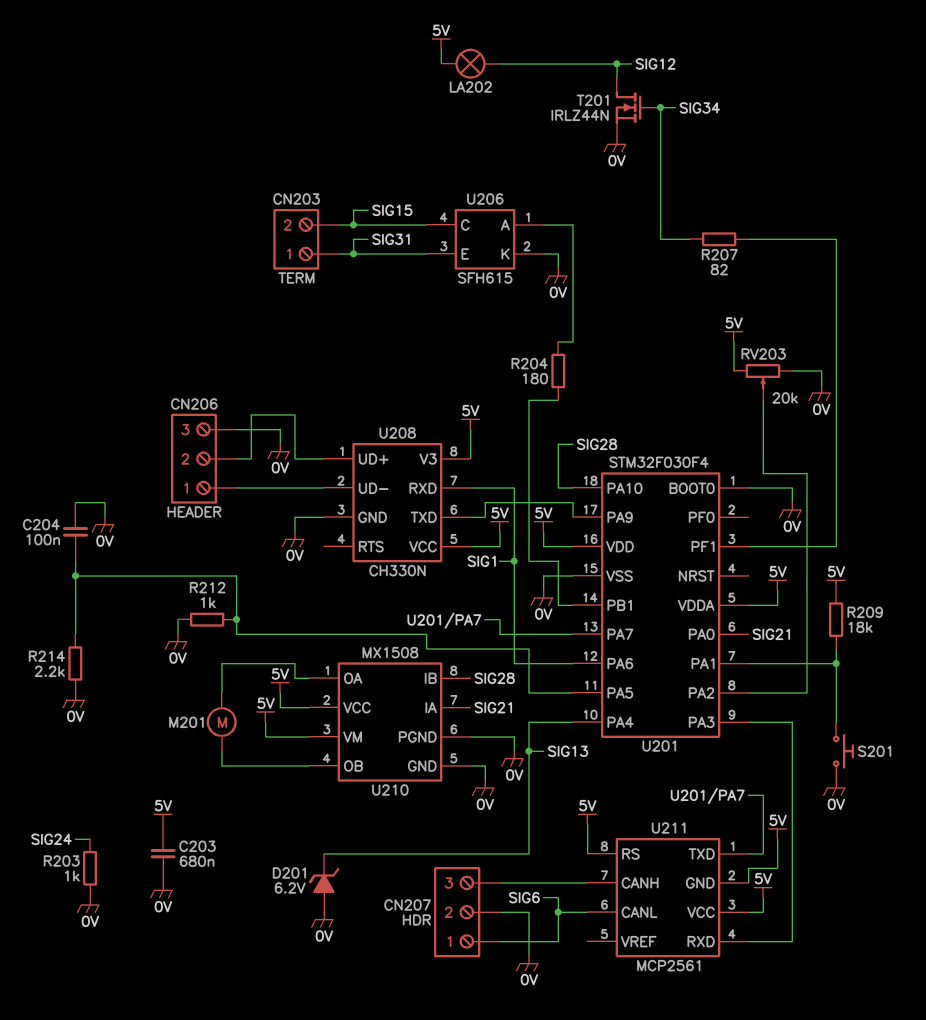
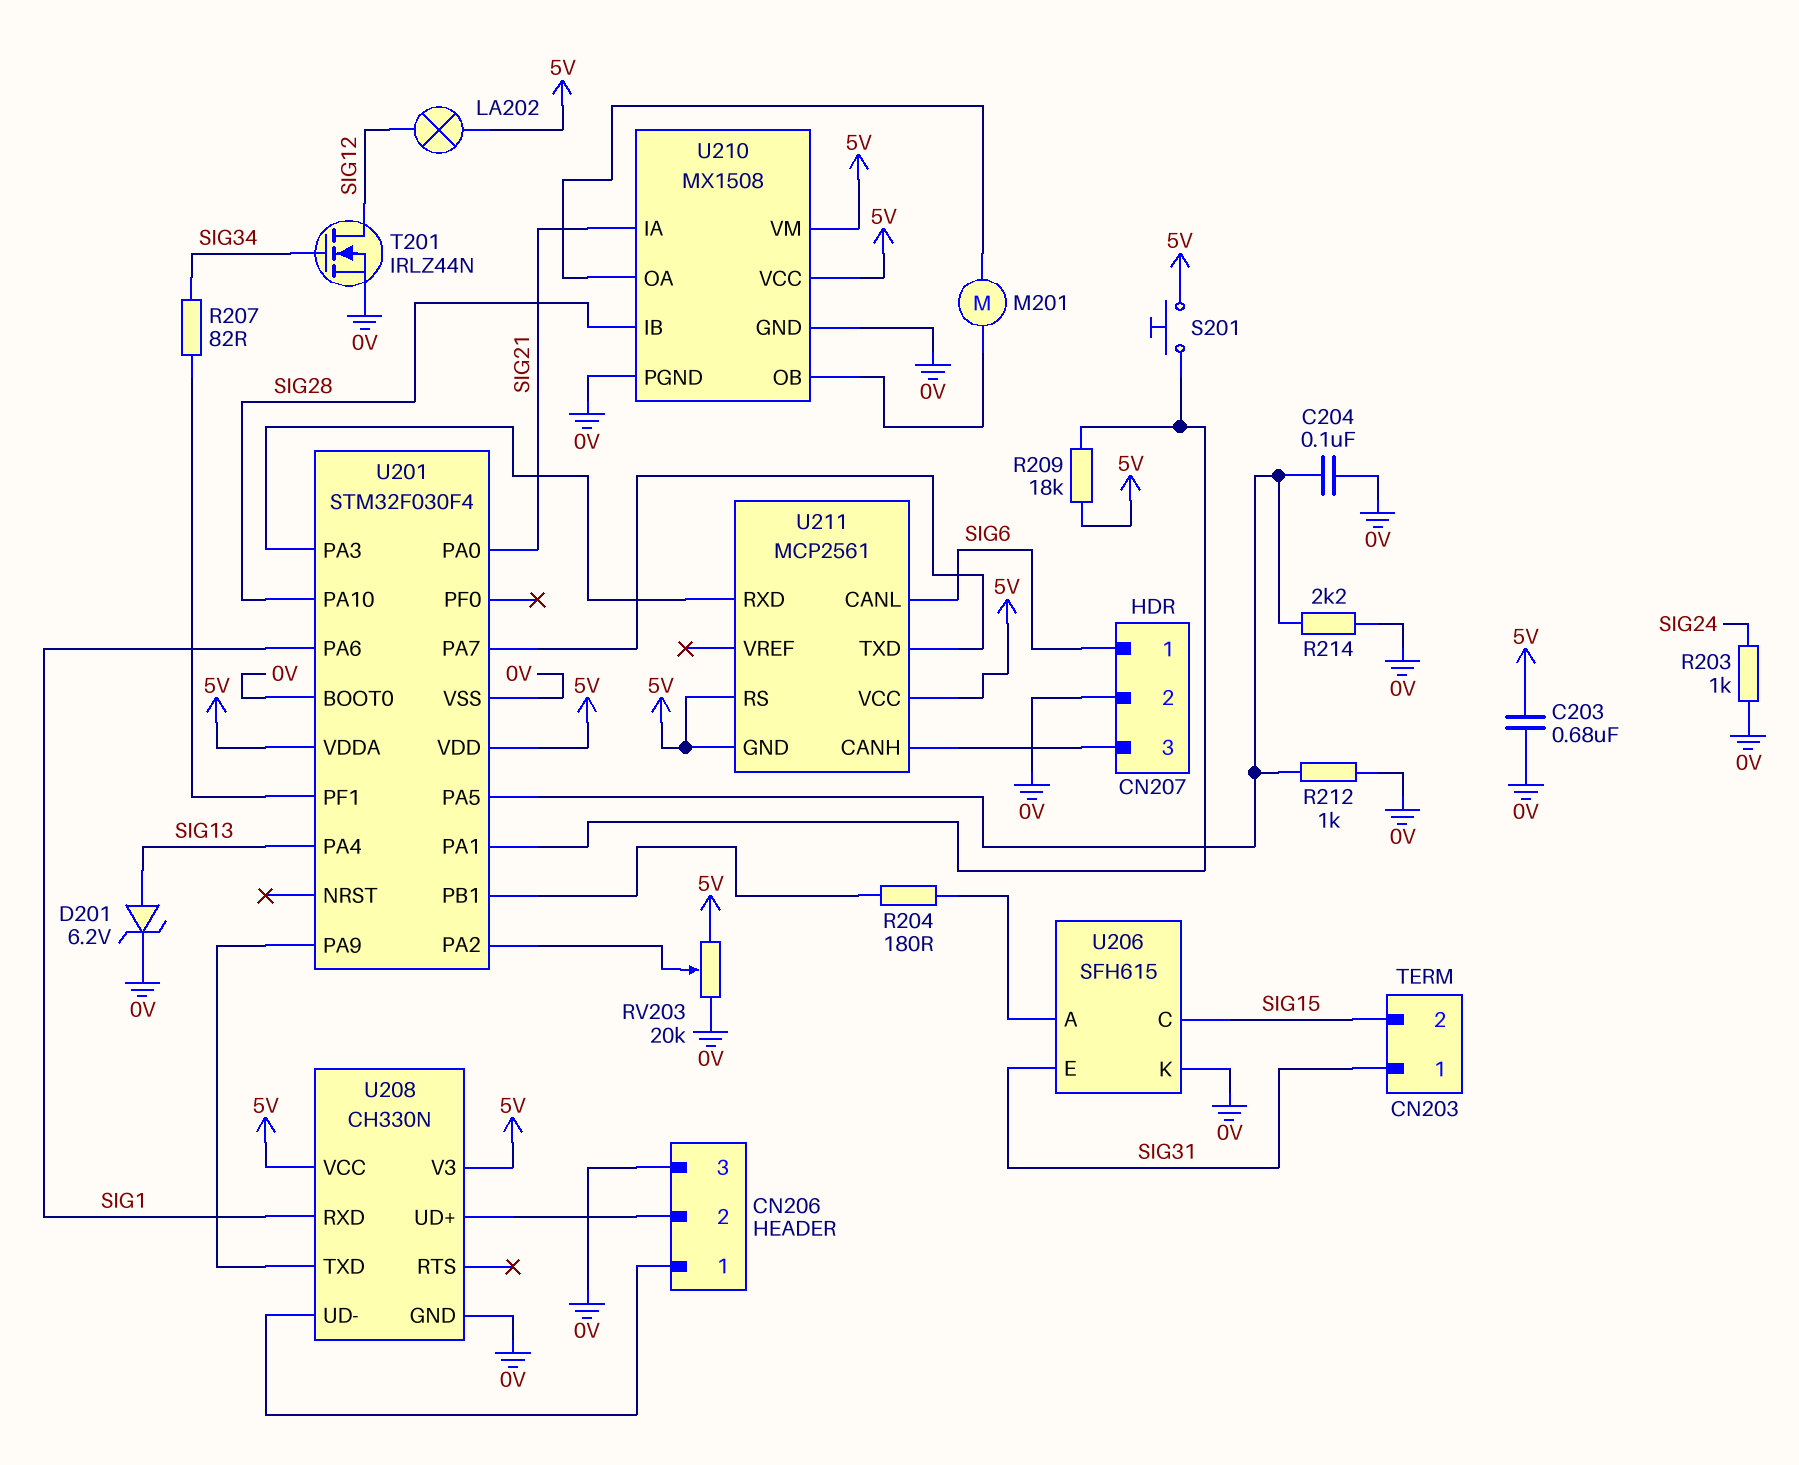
D201: zener 6.2V (A 0V, K SIG13) -> zener 6.2V (A SIG13, K 0V)
S201: button (0V, U201/PA1) -> button (5V, U201/PA1)

